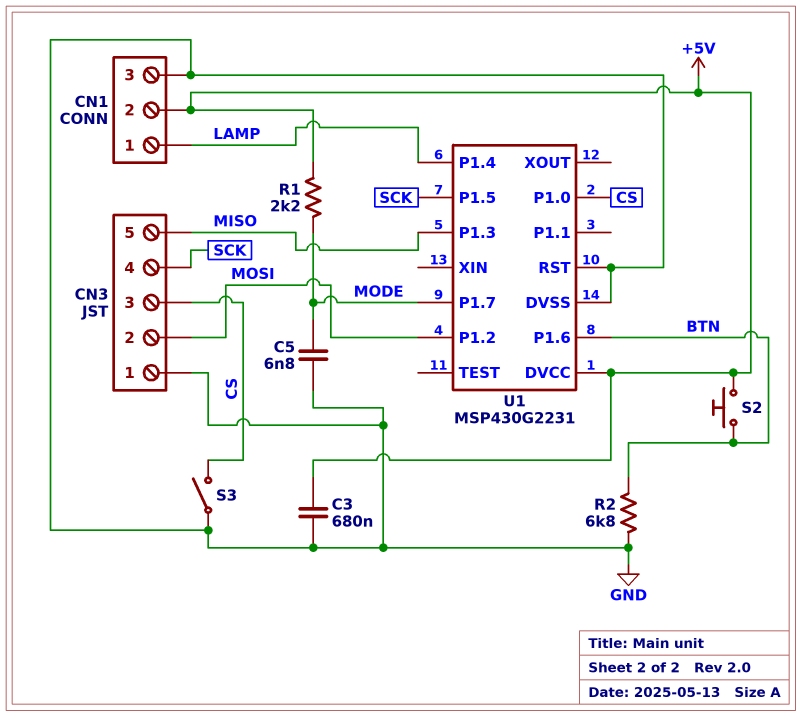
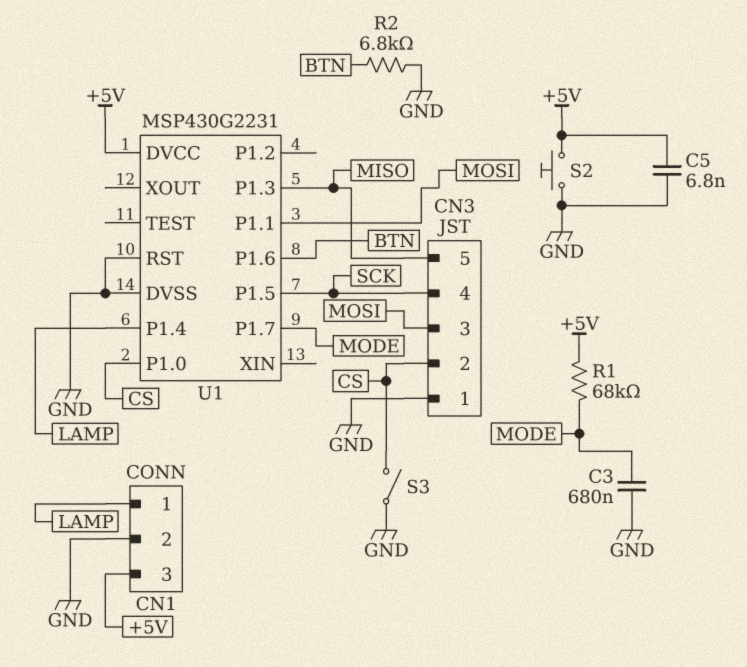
C3: 680nF (+5V, GND) -> 680nF (GND, MODE)
C5: 6.8nF (GND, MODE) -> 6.8nF (+5V, GND)
CN1 pin 2: +5V -> GND
CN1 pin 3: GND -> +5V
CN3 pin 2: MOSI -> CS
CN3 pin 3: CS -> MOSI
R1: 2.2k (+5V, MODE) -> 68k (+5V, MODE)
S2: button (+5V, BTN) -> button (+5V, GND)
U1 pin P1.1: none -> MOSI
U1 pin P1.2: MOSI -> none

